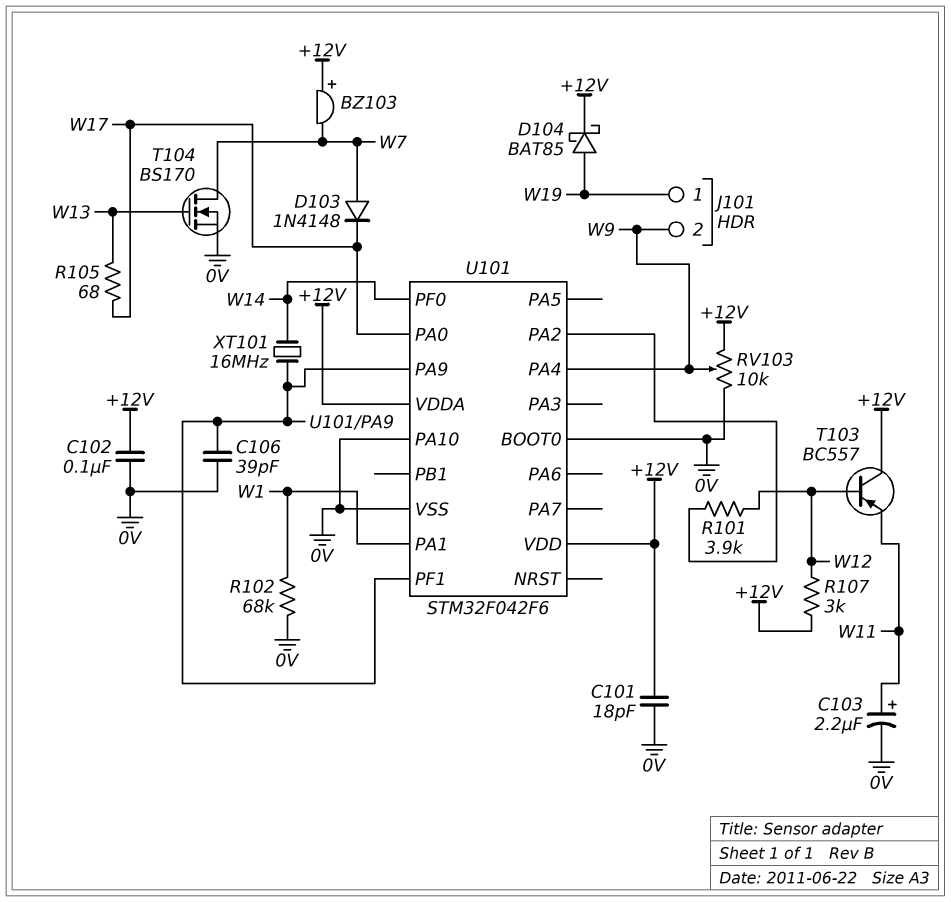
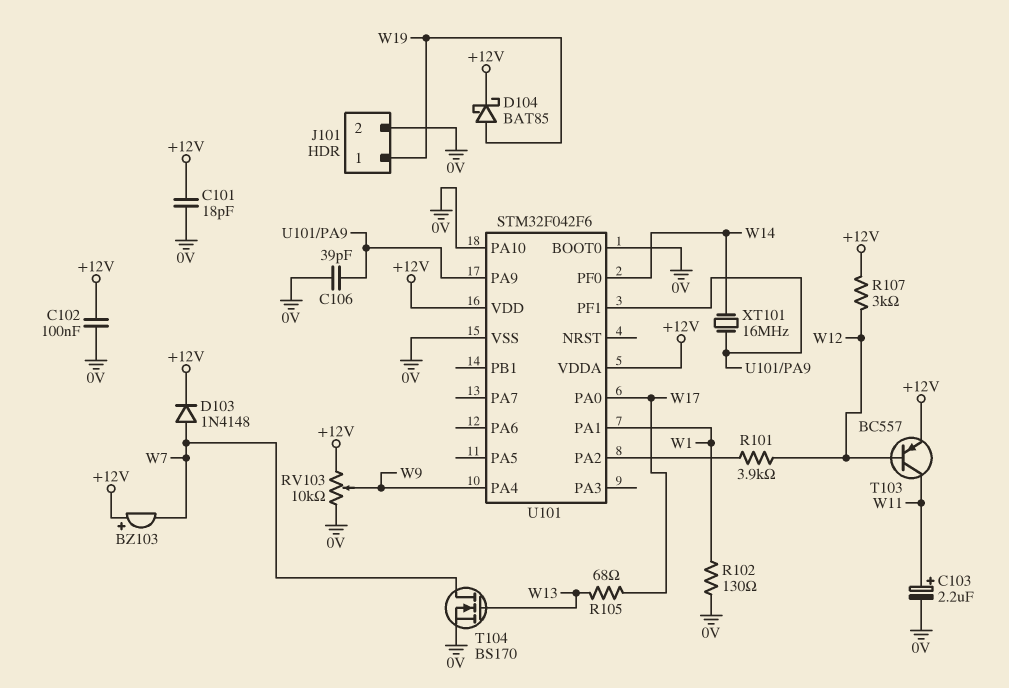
D103: diode 1N4148 (A W7, K W17) -> diode 1N4148 (A W7, K +12V)
J101 pin 2: W9 -> 0V
R102: 68k (0V, W1) -> 130 (0V, W1)
T103: PNP BC557 (B W12, C +12V, E W11) -> PNP BC557 (B W12, C W11, E +12V)

